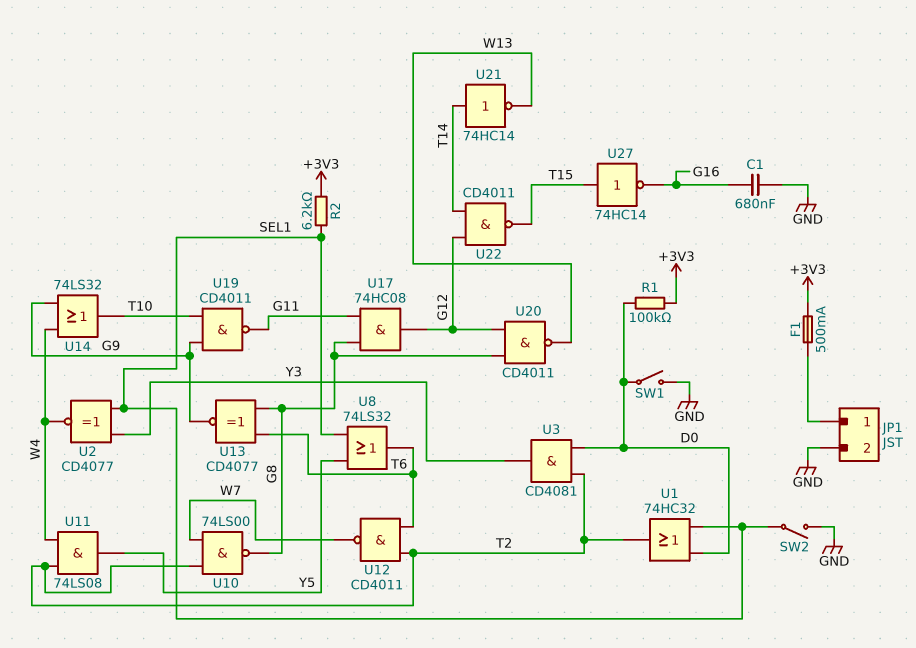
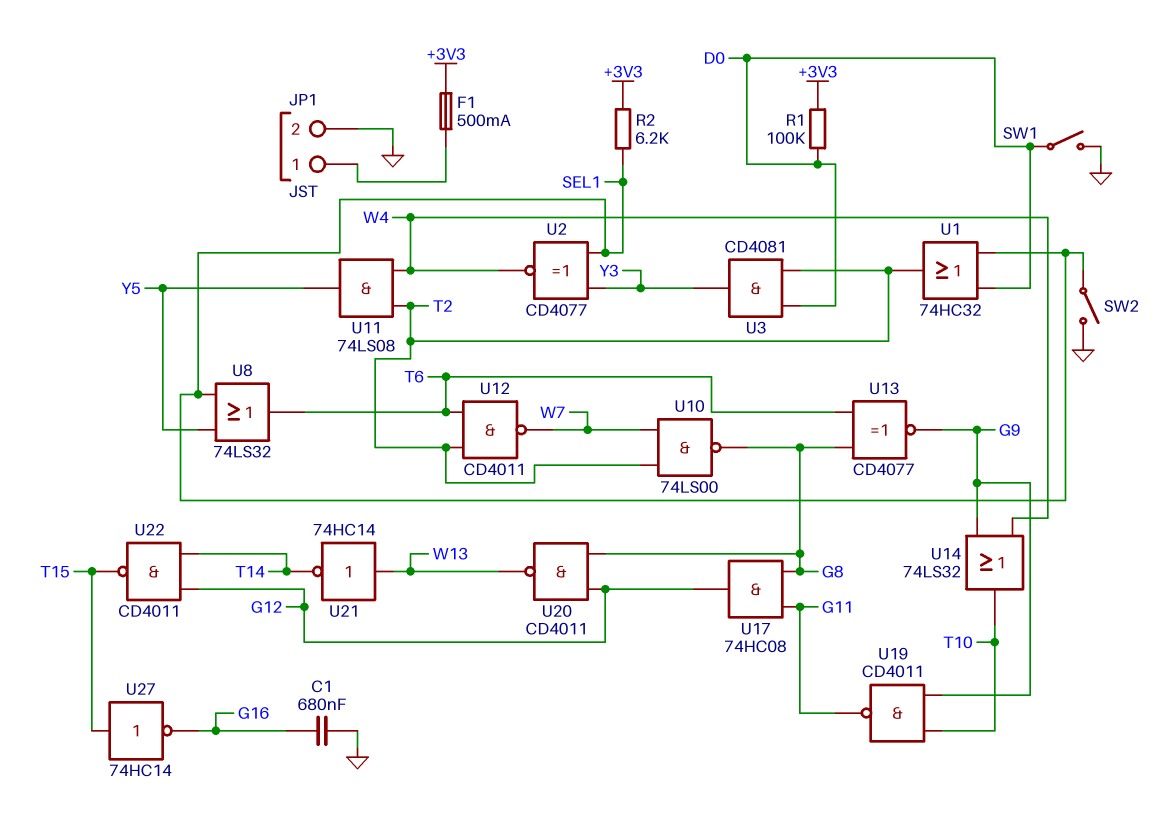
U21: NOT 74HC14 (in T14, out W13) -> NOT 74HC14 (in W13, out T14)

